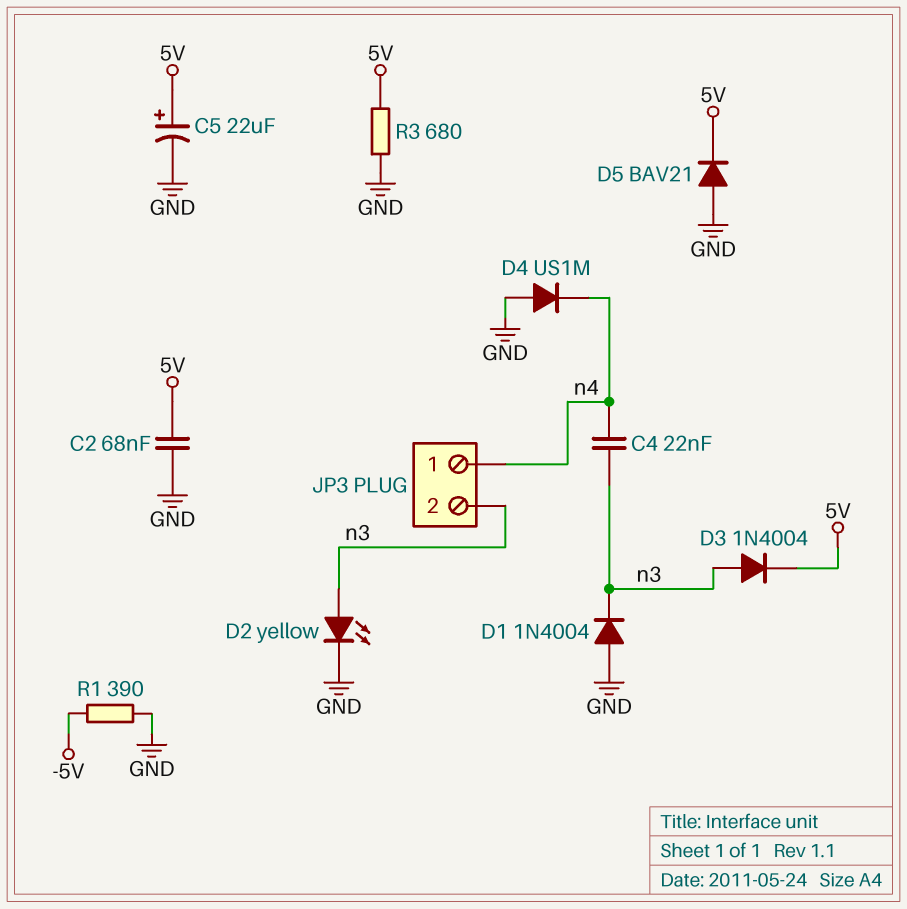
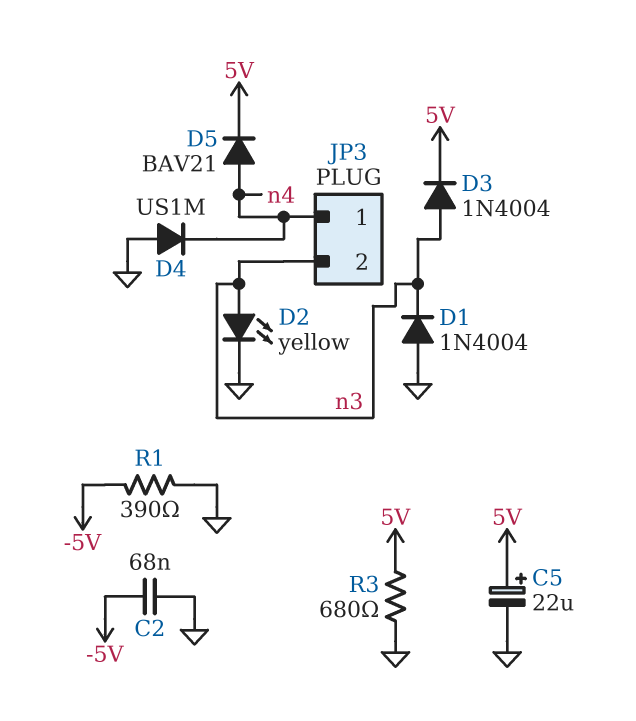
C2: 68nF (5V, GND) -> 68nF (-5V, GND)
C4: 22nF (n3, n4) -> none
D5: diode BAV21 (A GND, K 5V) -> diode BAV21 (A n4, K 5V)

